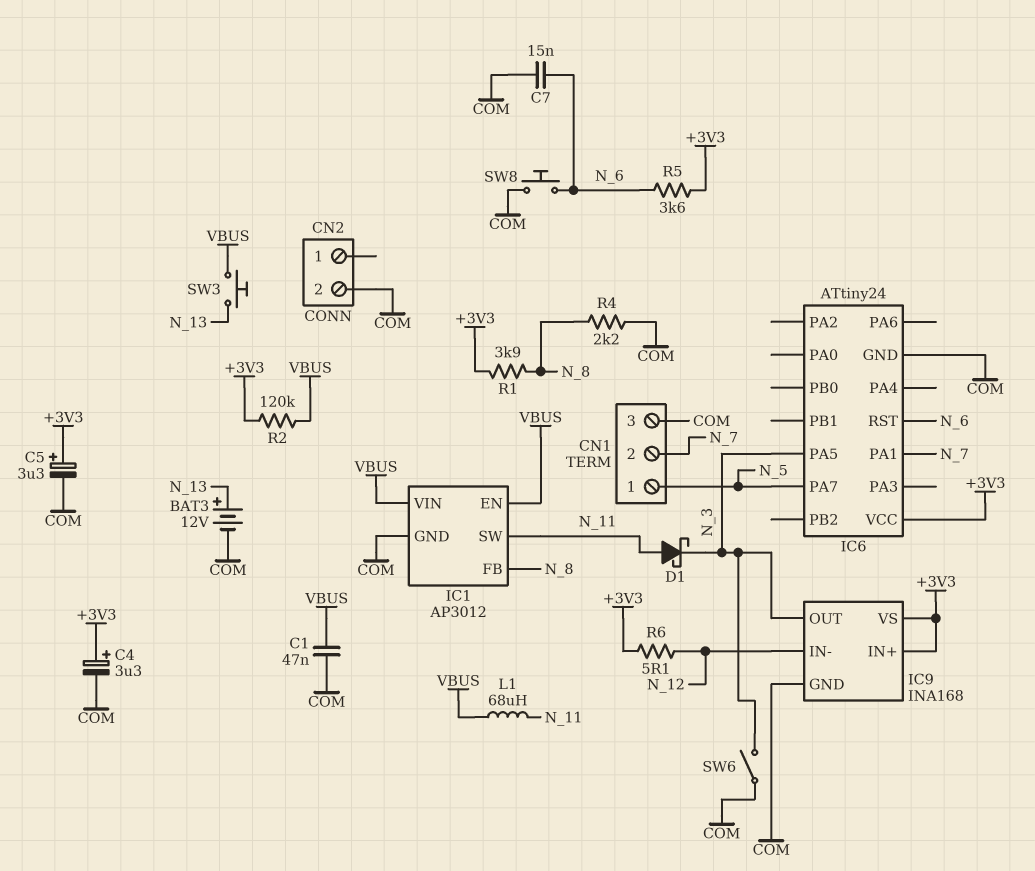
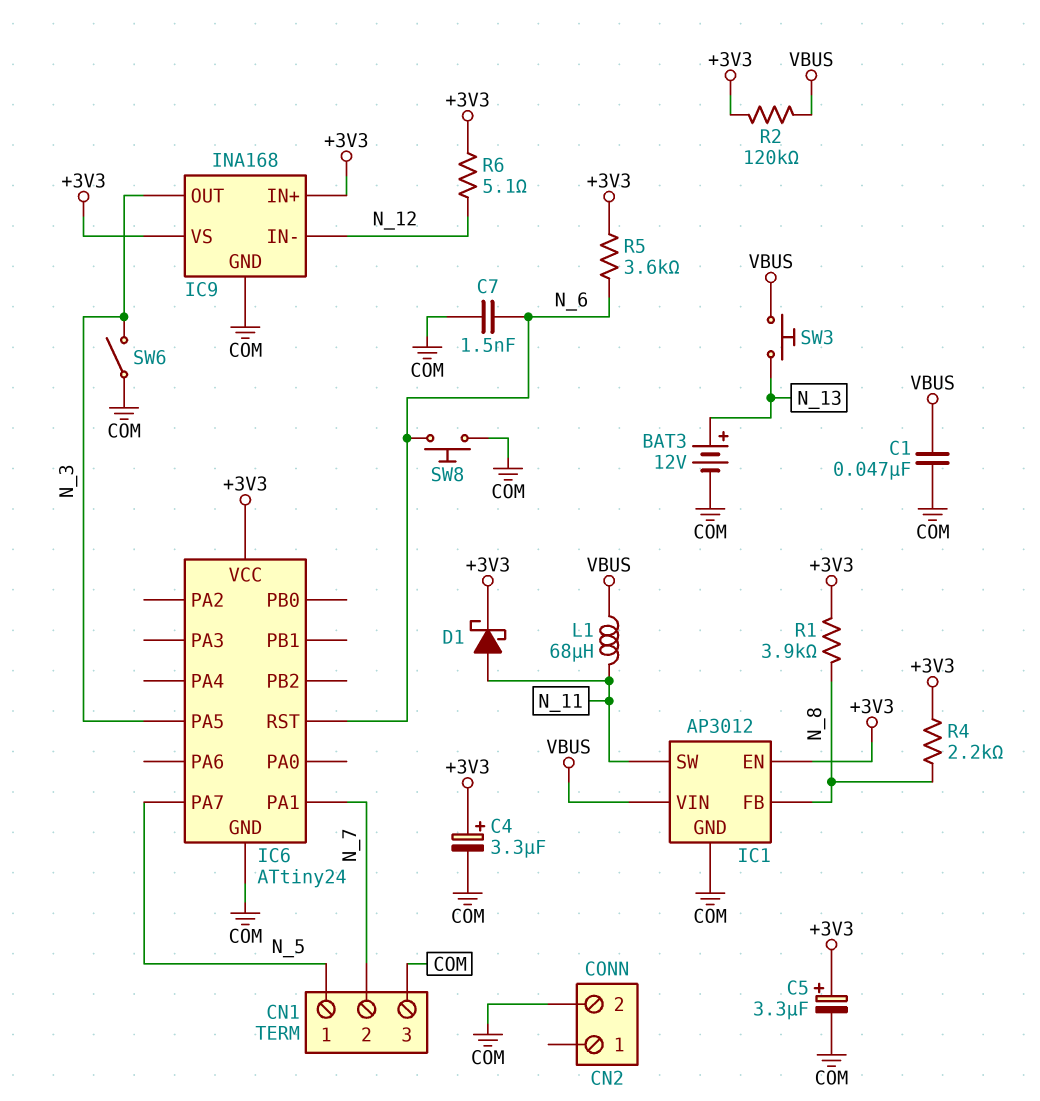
C7: 15nF (COM, N_6) -> 1.5nF (COM, N_6)
D1: schottky (A N_11, K N_3) -> schottky (A N_11, K +3V3)
IC1 pin EN: VBUS -> +3V3
R4: 2.2k (COM, N_8) -> 2.2k (+3V3, N_8)

